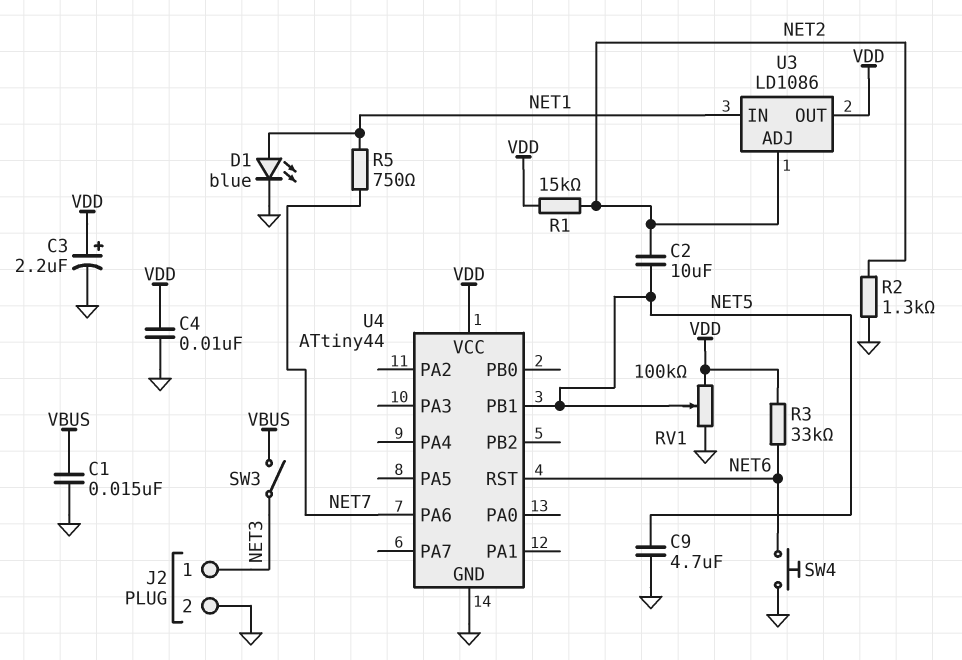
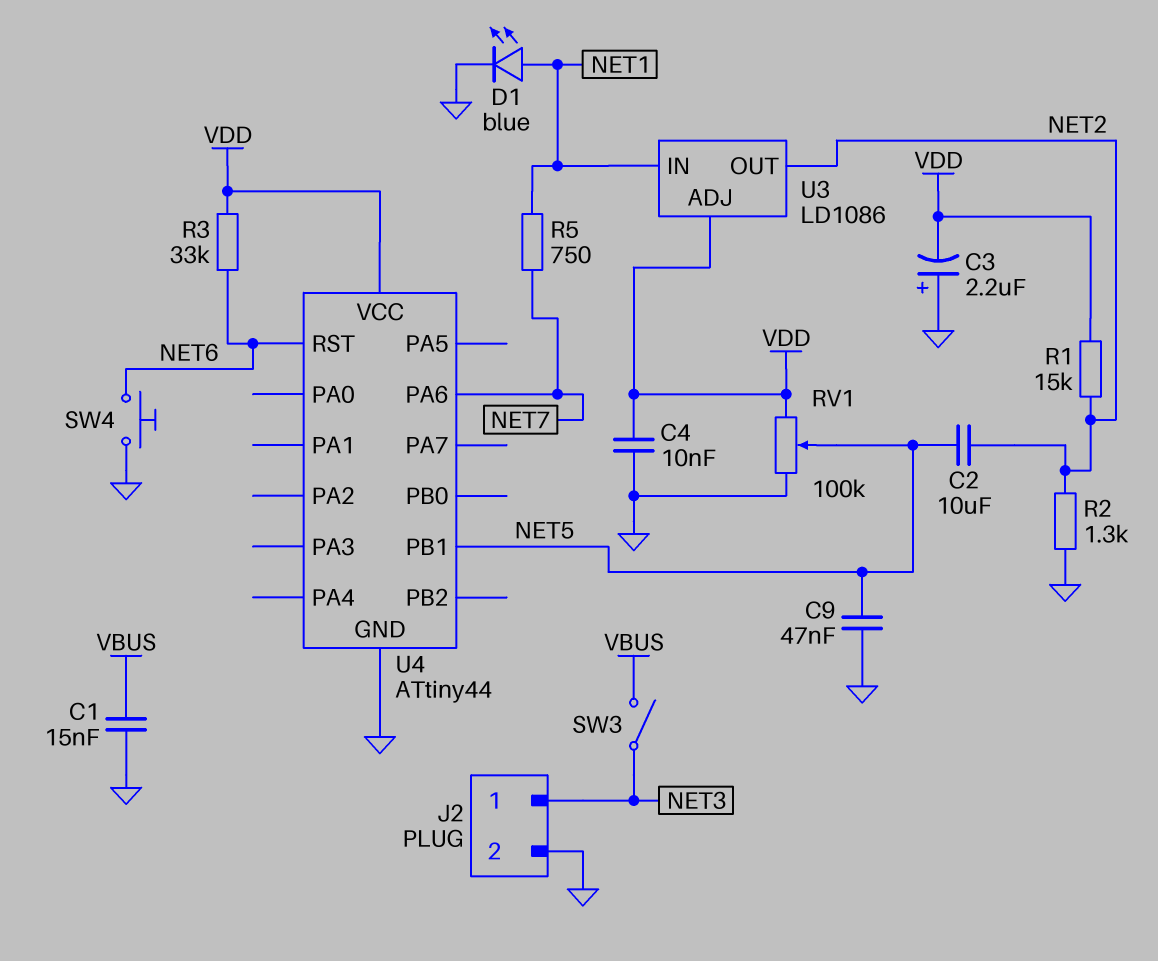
C3: 2.2uF (plus VDD, minus GND) -> 2.2uF (plus GND, minus VDD)
C9: 4.7uF (GND, NET5) -> 47nF (GND, NET5)
U3 pin ADJ: NET2 -> VDD
U3 pin OUT: VDD -> NET2

